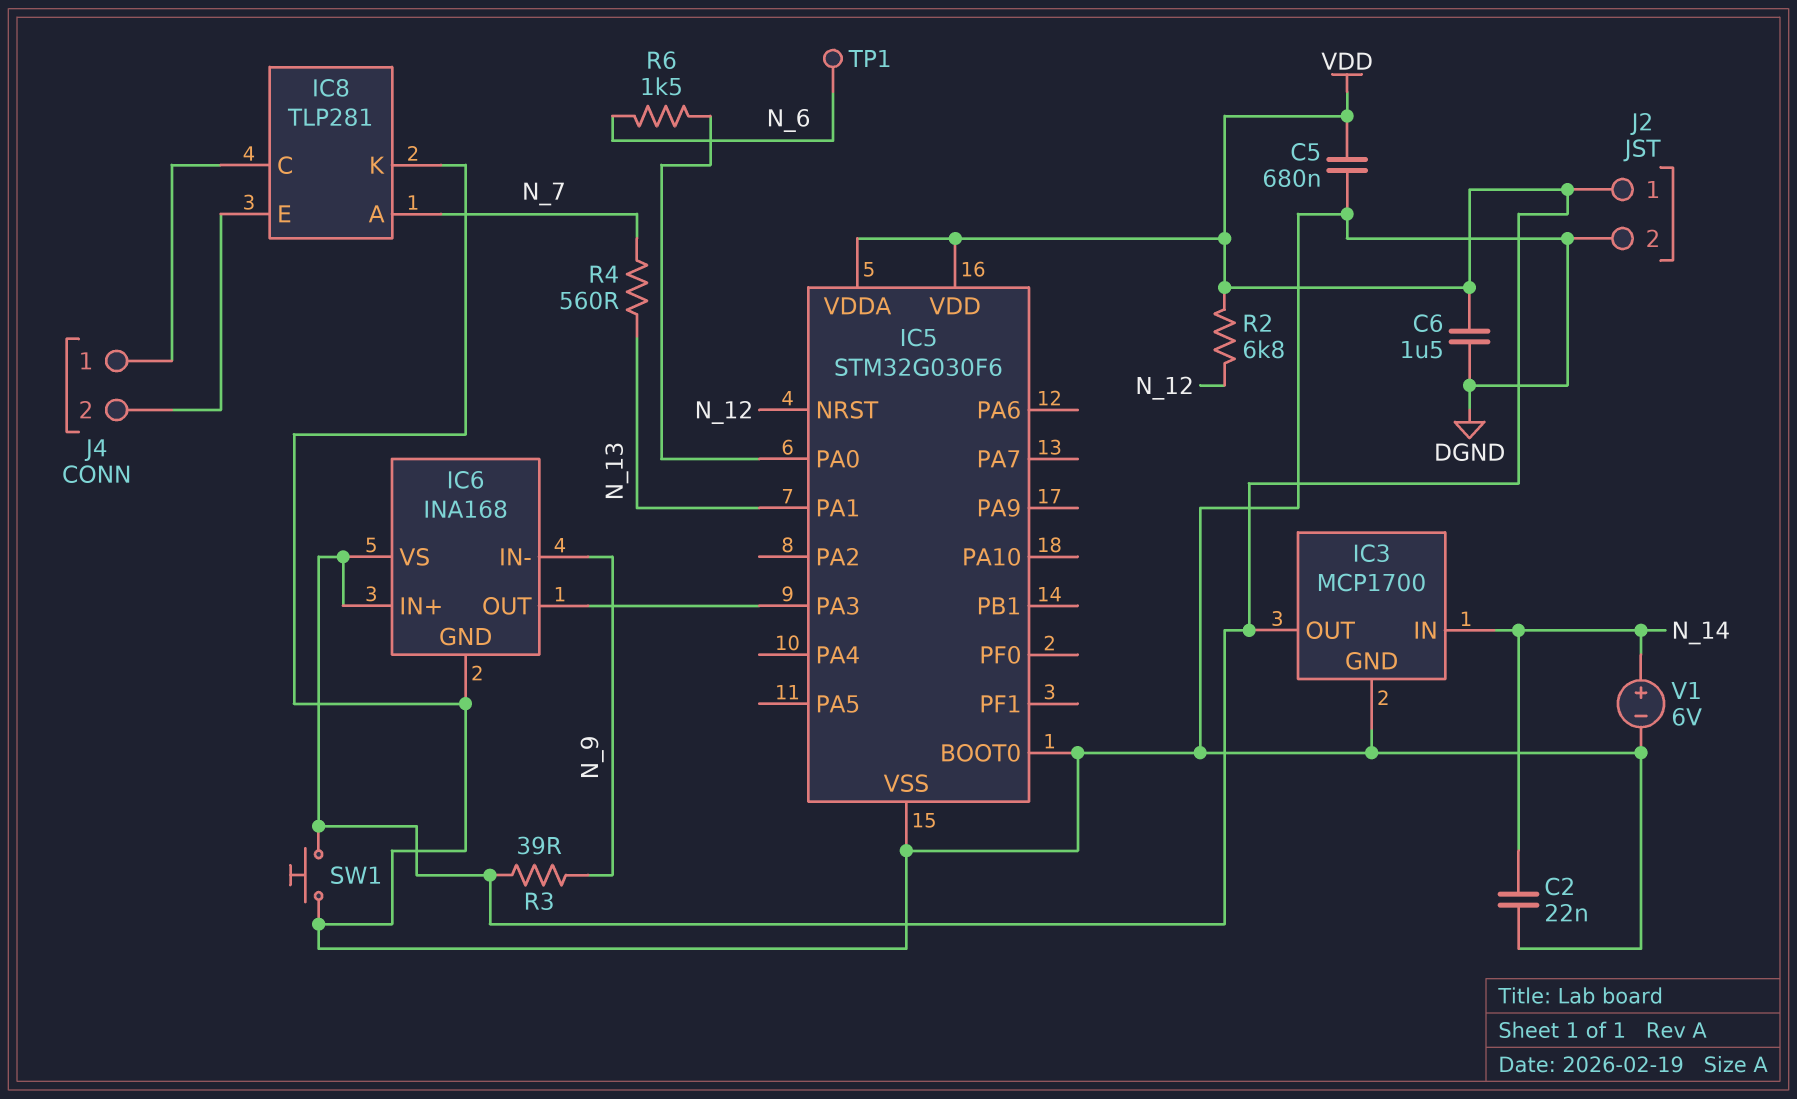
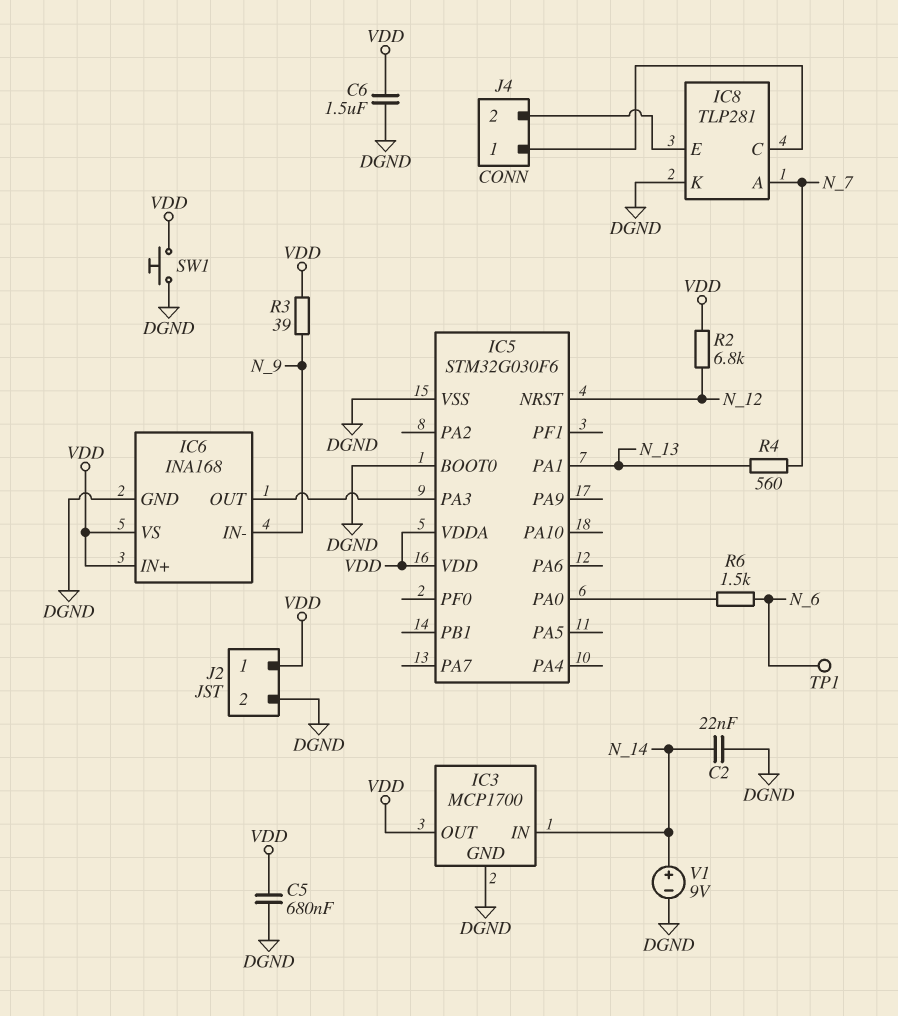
V1: 6V (plus N_14, minus DGND) -> 9V (plus N_14, minus DGND)

